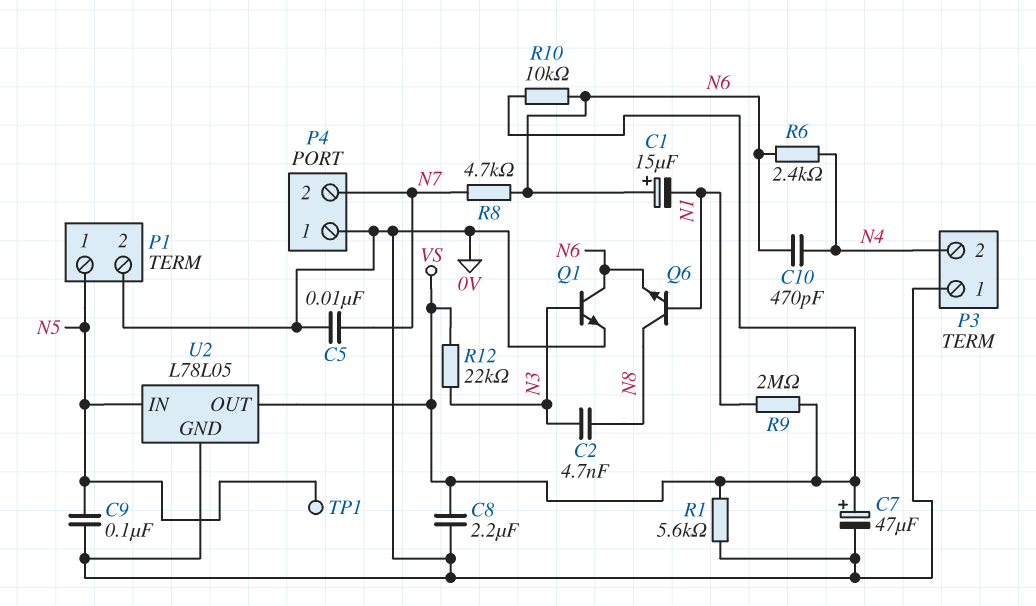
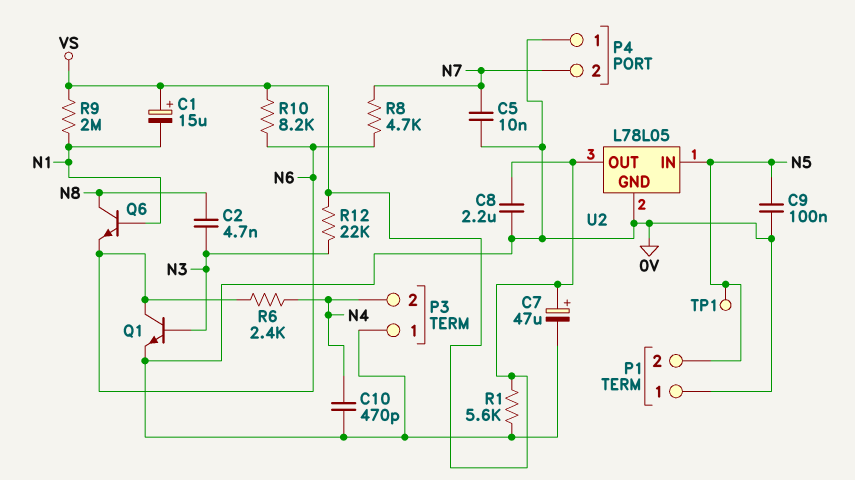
C1: 15uF (plus N6, minus N1) -> 15uF (plus VS, minus N1)
C10: 470pF (N4, N6) -> 470pF (0V, N4)
P1 pin 1: N5 -> 0V
P1 pin 2: 0V -> N5
R10: 10k (N6, VS) -> 8.2k (N6, VS)

